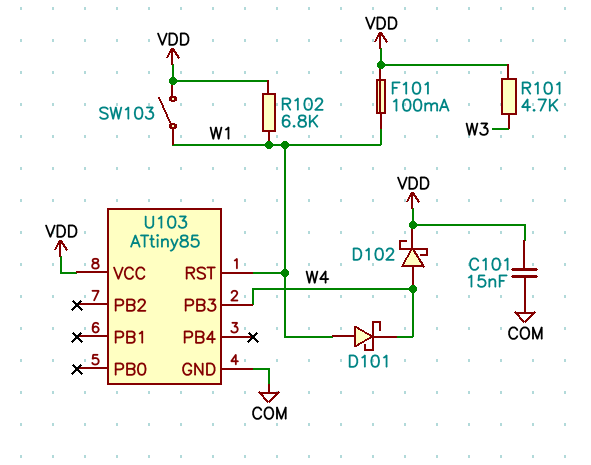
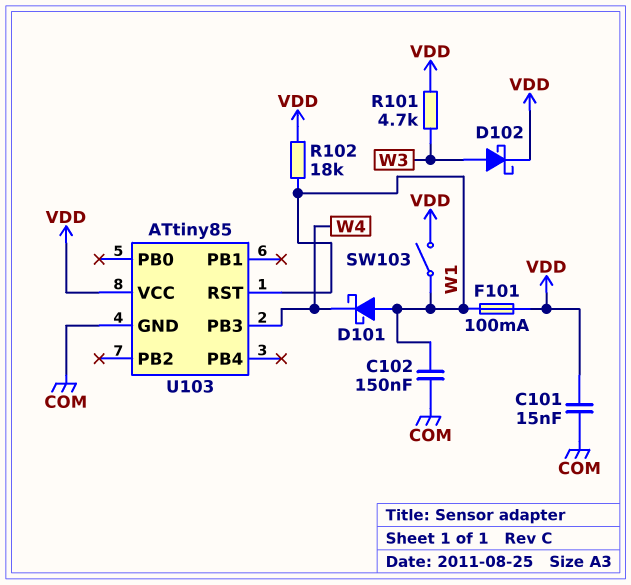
C102: none -> 150nF (COM, W1)
D102: schottky (A W4, K VDD) -> schottky (A W3, K VDD)
R102: 6.8k (VDD, W1) -> 18k (VDD, W1)

